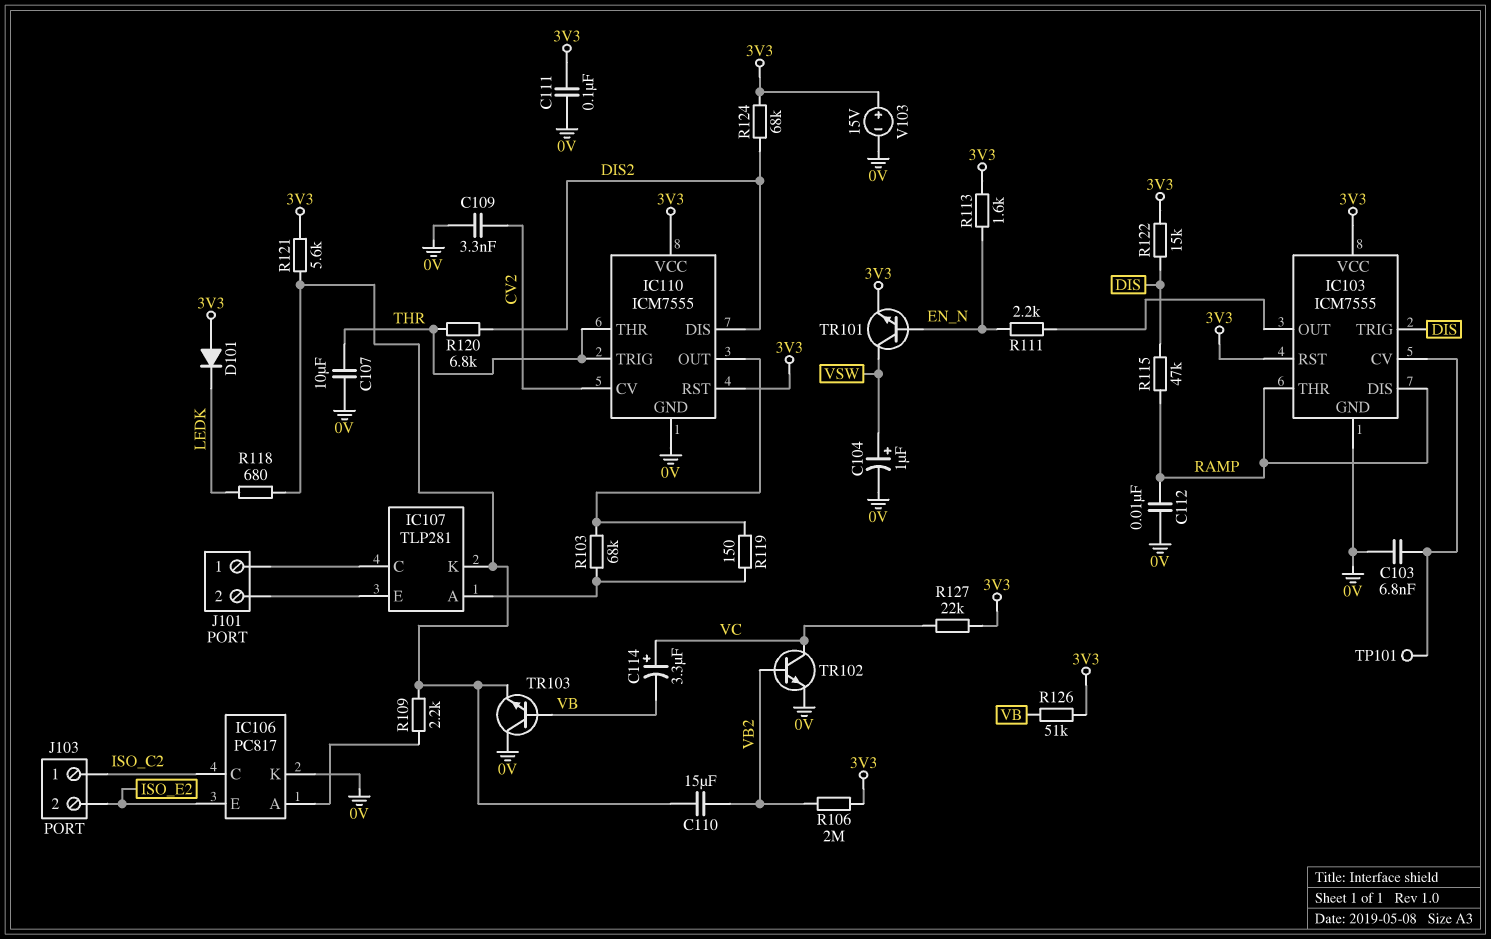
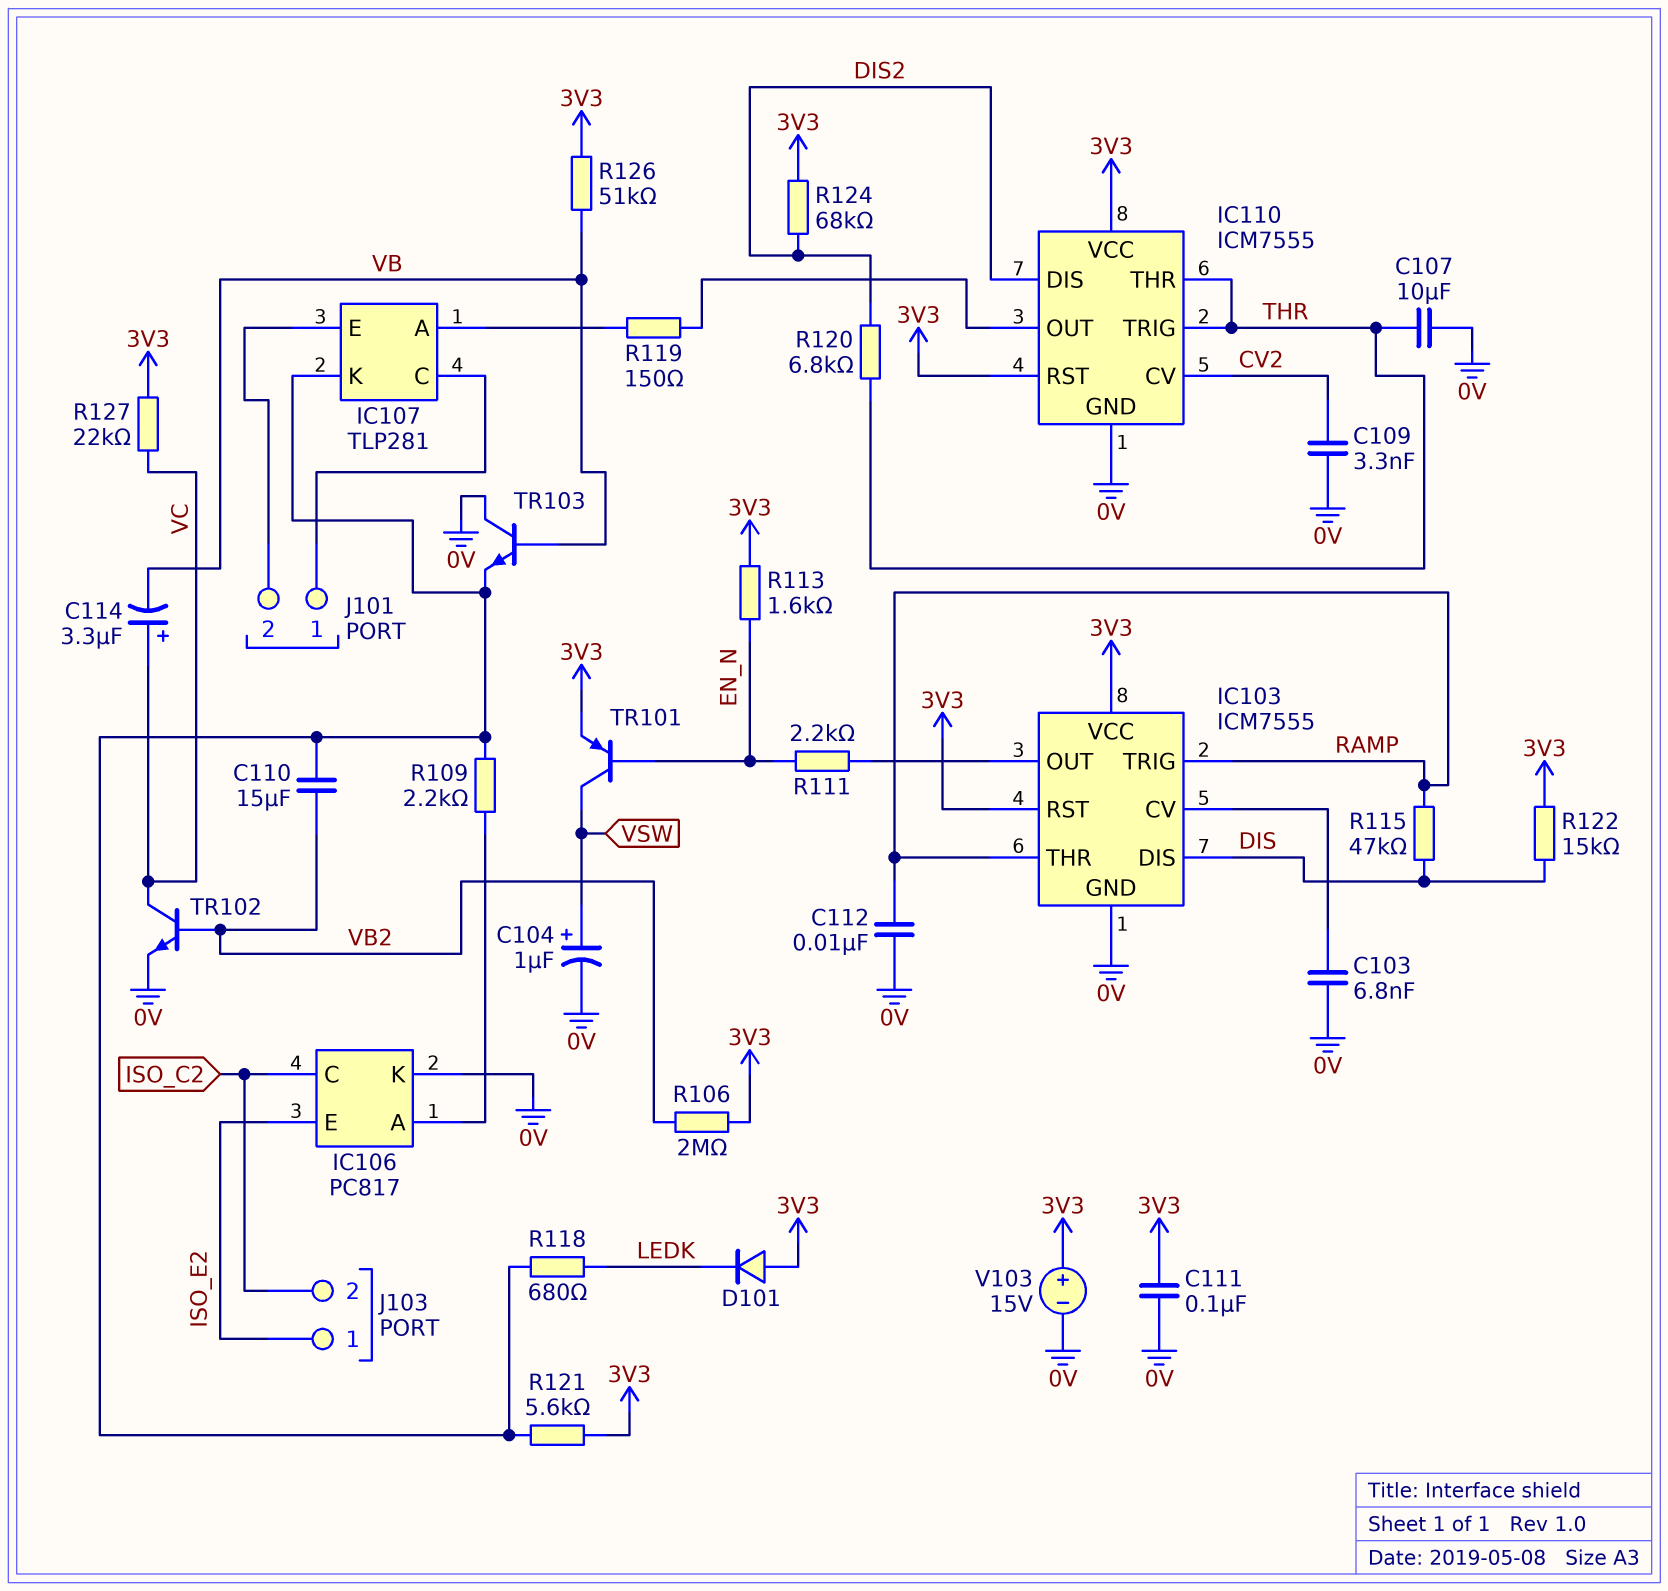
IC103 pin DIS: RAMP -> DIS
IC103 pin TRIG: DIS -> RAMP
J103 pin 1: ISO_C2 -> ISO_E2
J103 pin 2: ISO_E2 -> ISO_C2
R103: 68k (IC107/A, IC110/OUT) -> none
TP101: test point (IC103/CV) -> none
TR101: NPN (B EN_N, C VSW, E 3V3) -> PNP (B EN_N, C VSW, E 3V3)

